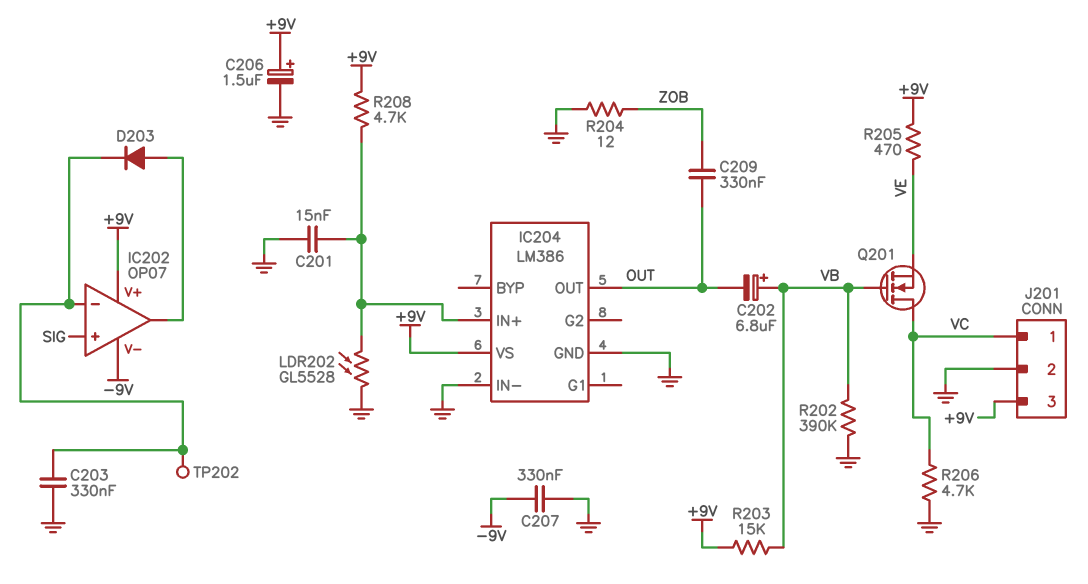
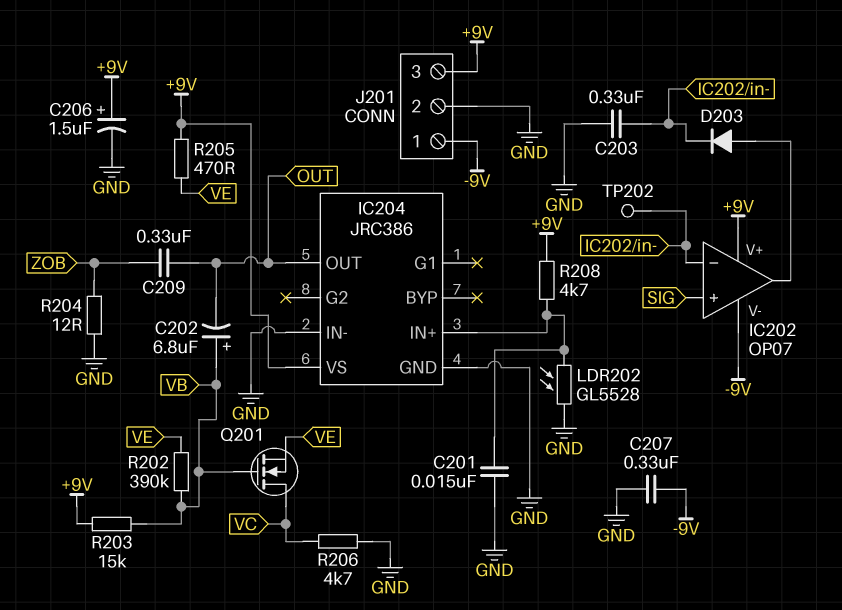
IC204: LM386 -> JRC386
J201 pin 1: VC -> -9V
R202: 390k (GND, VB) -> 390k (VB, VE)

